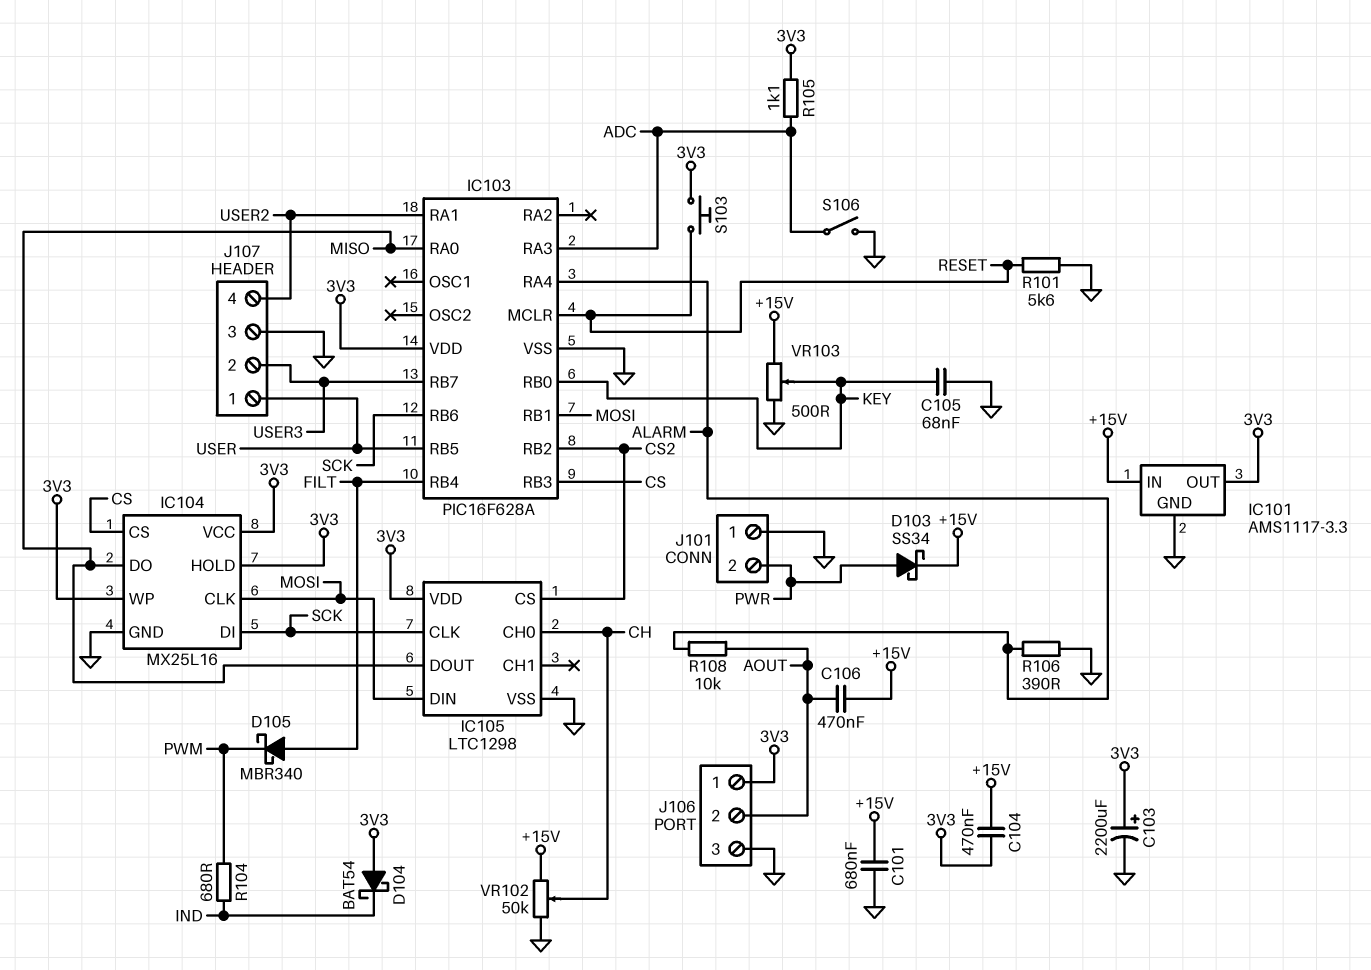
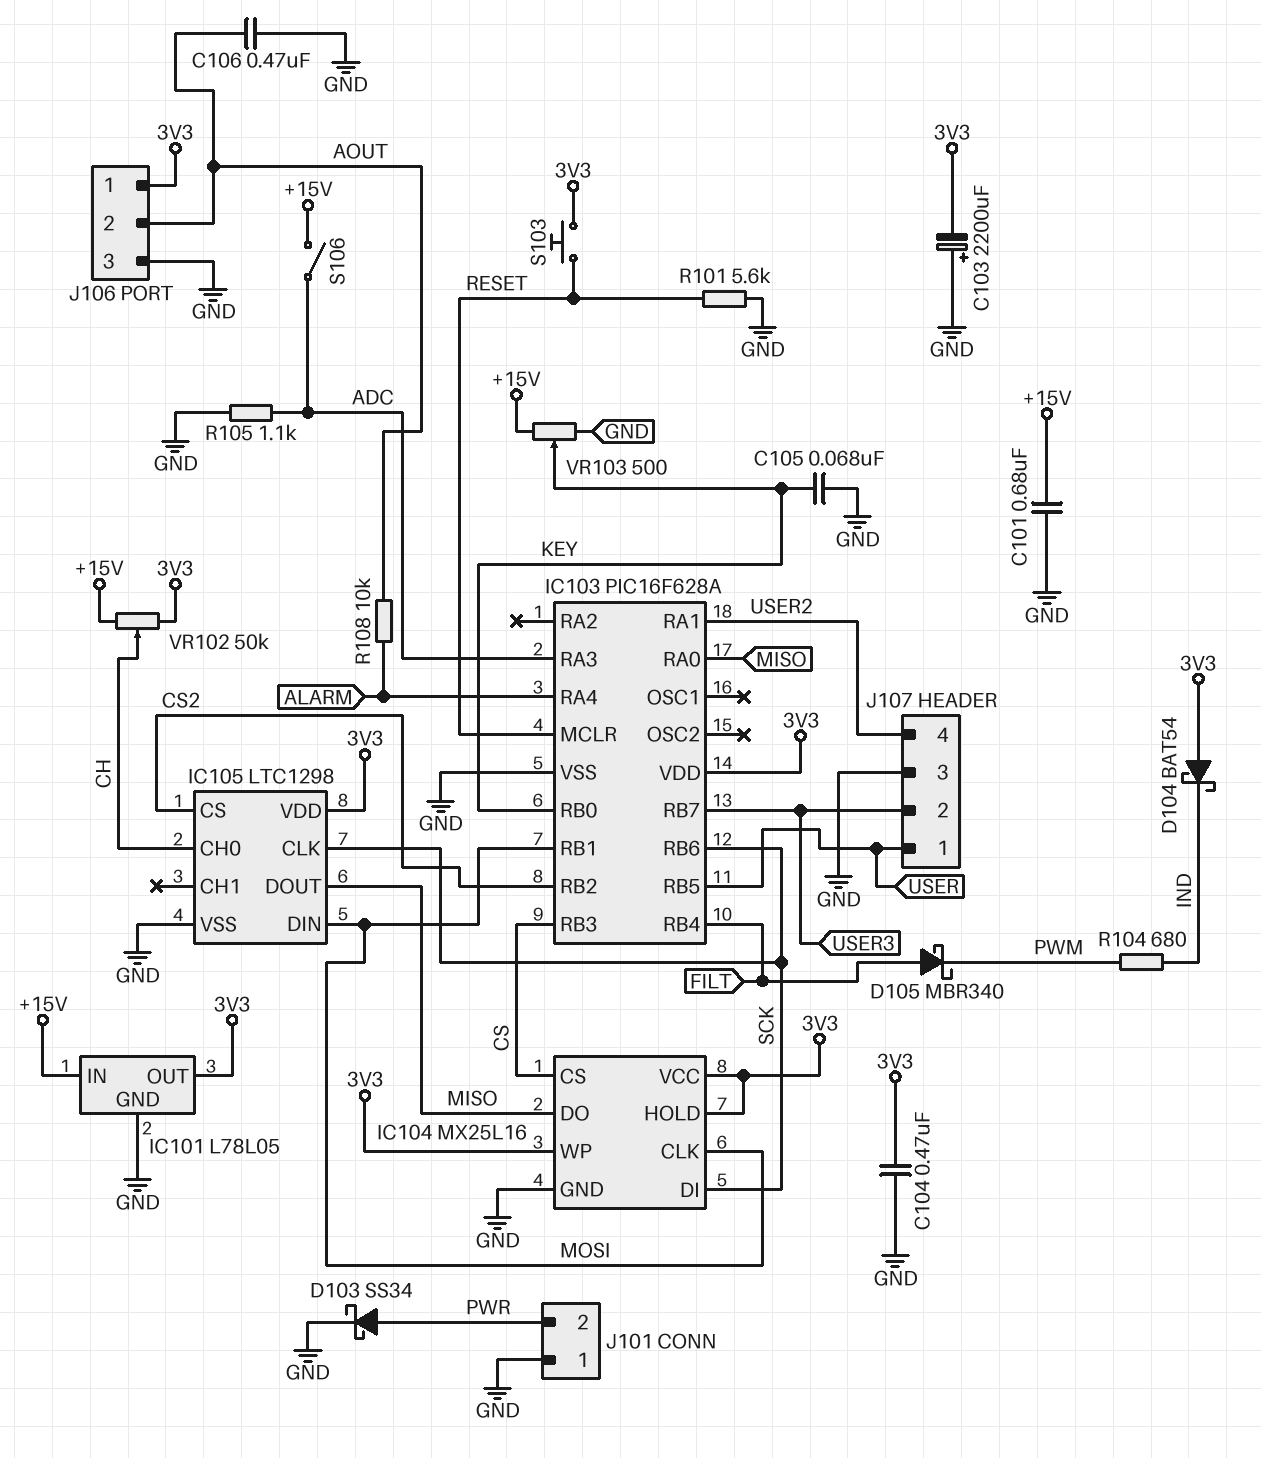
C103: 2200uF (plus 3V3, minus GND) -> 2200uF (plus GND, minus 3V3)
C104: 470nF (+15V, 3V3) -> 470nF (3V3, GND)
C106: 470nF (+15V, AOUT) -> 470nF (AOUT, GND)
D103: schottky SS34 (A PWR, K +15V) -> schottky SS34 (A PWR, K GND)
IC101: AMS1117-3.3 -> L78L05
R105: 1.1k (3V3, ADC) -> 1.1k (ADC, GND)
R106: 390 (ALARM, GND) -> none
S106: switch (ADC, GND) -> switch (+15V, ADC)
VR102: 50k (+15V, GND, wiper CH) -> 50k (+15V, 3V3, wiper CH)

